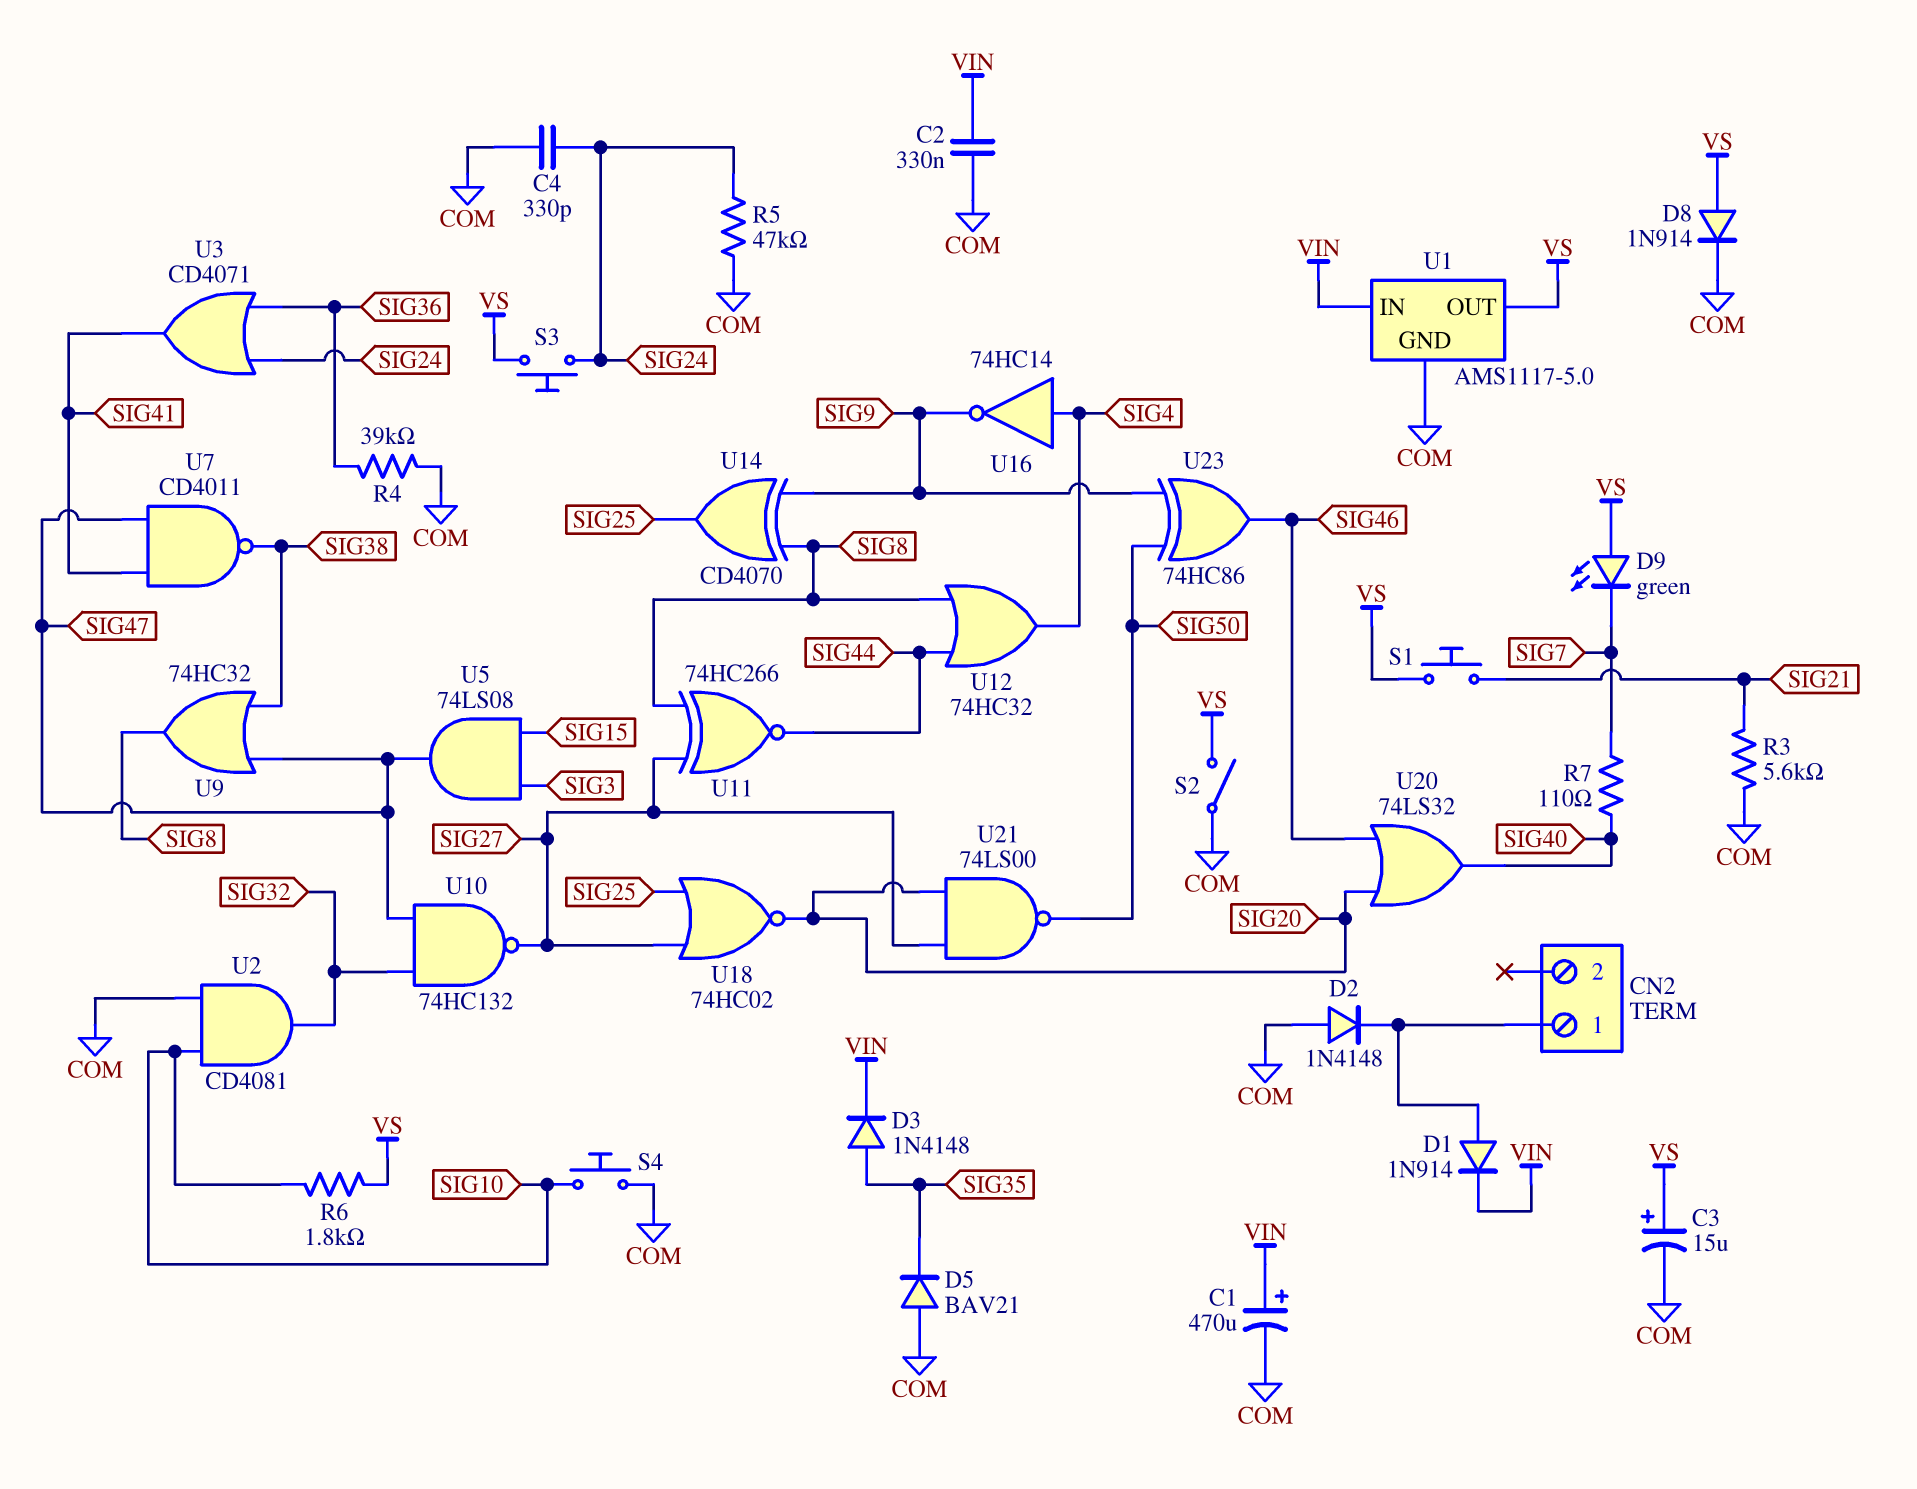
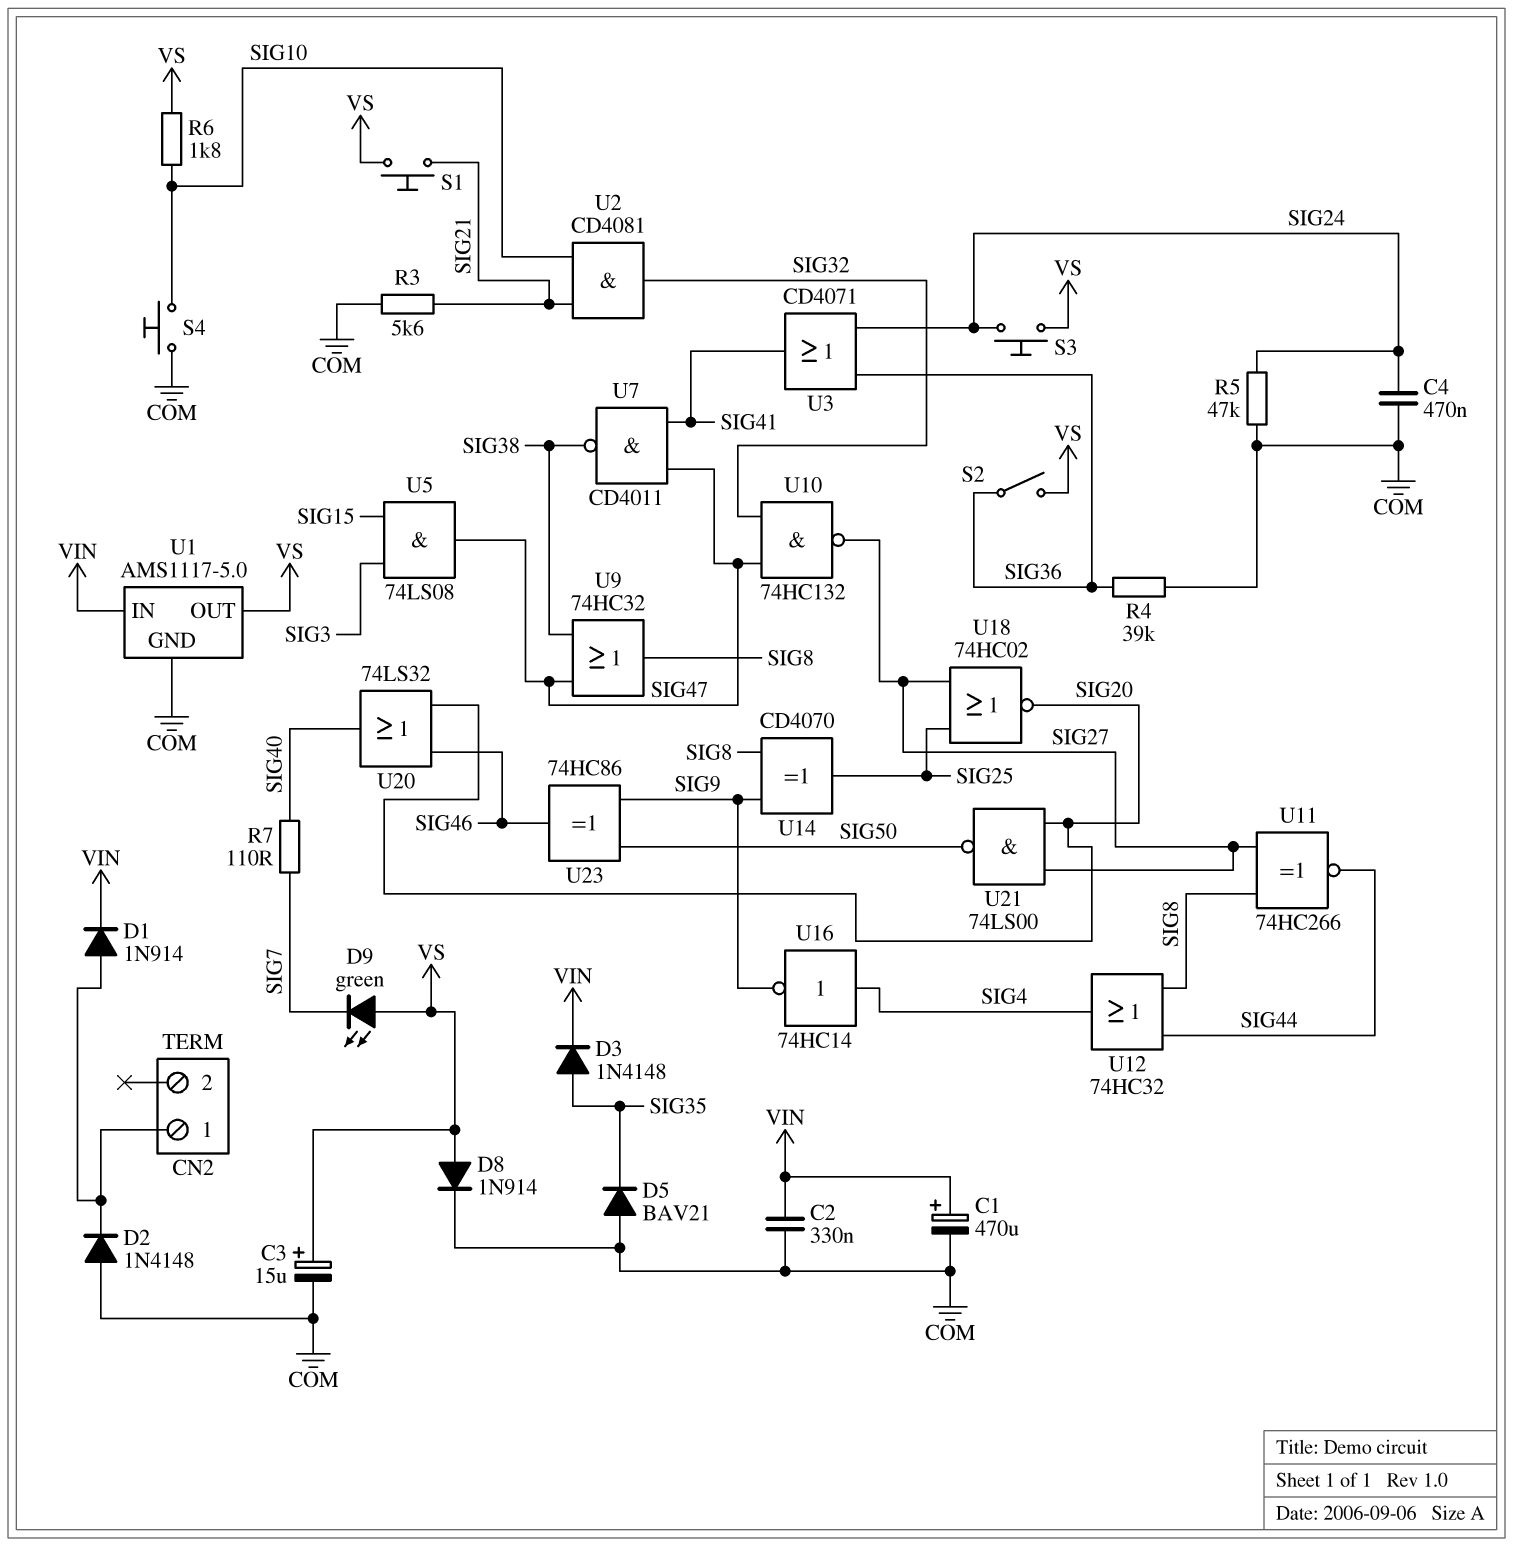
C4: 330pF (COM, SIG24) -> 470nF (COM, SIG24)
S2: switch (COM, VS) -> switch (SIG36, VS)
U2: AND CD4081 (in COM, in SIG10, out SIG32) -> AND CD4081 (in SIG10, in SIG21, out SIG32)

